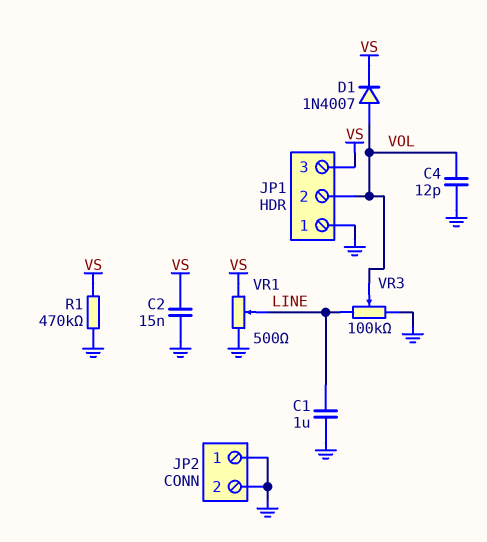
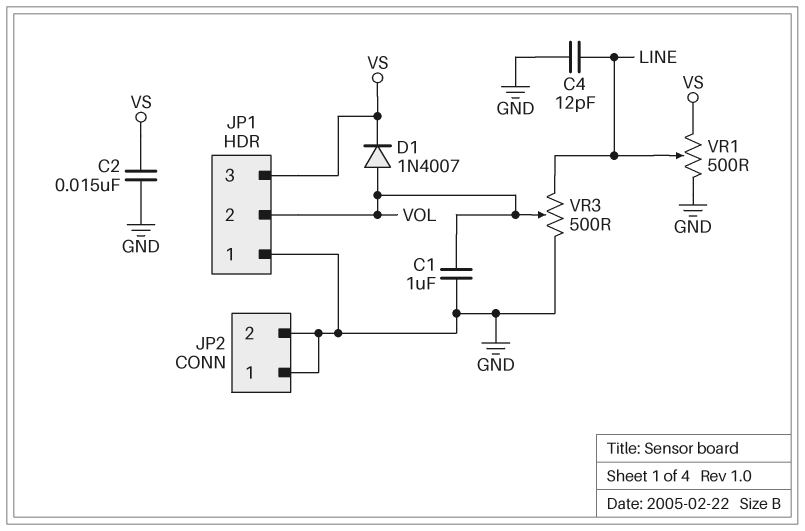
C1: 1uF (GND, LINE) -> 1uF (GND, VOL)
C4: 12pF (GND, VOL) -> 12pF (GND, LINE)
R1: 470k (GND, VS) -> none
VR3: 100k (GND, LINE, wiper VOL) -> 500 (GND, LINE, wiper VOL)

